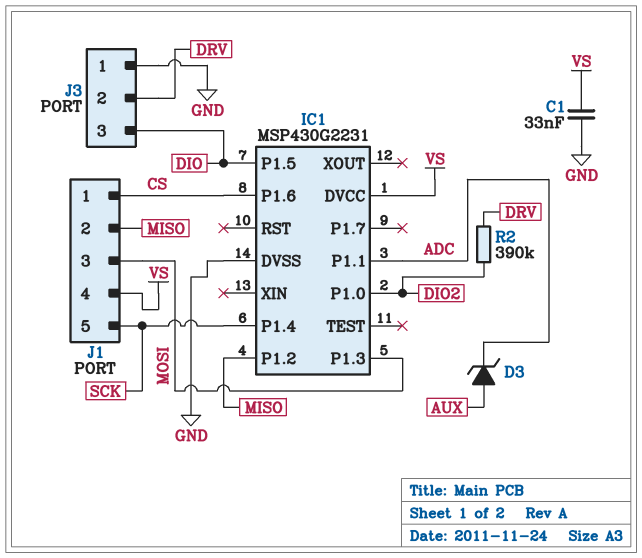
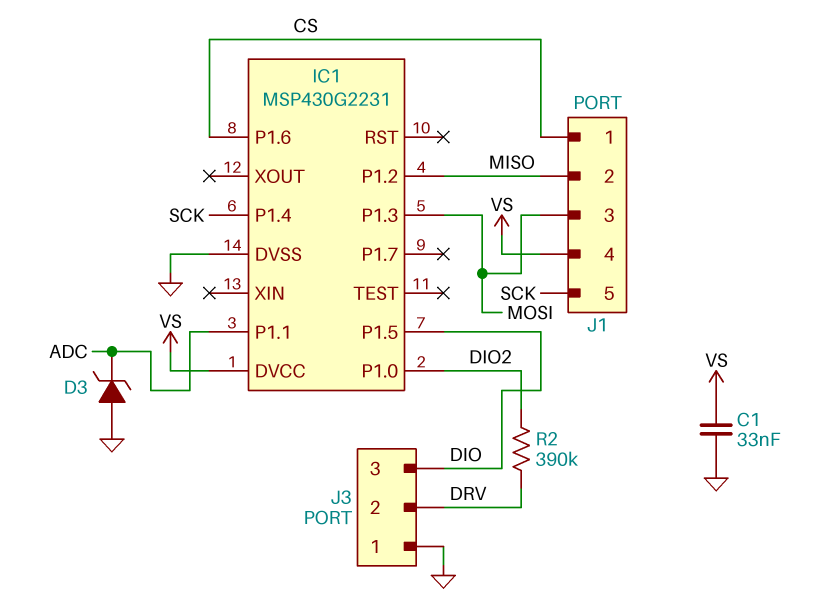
D3: zener (A AUX, K ADC) -> zener (A GND, K ADC)

